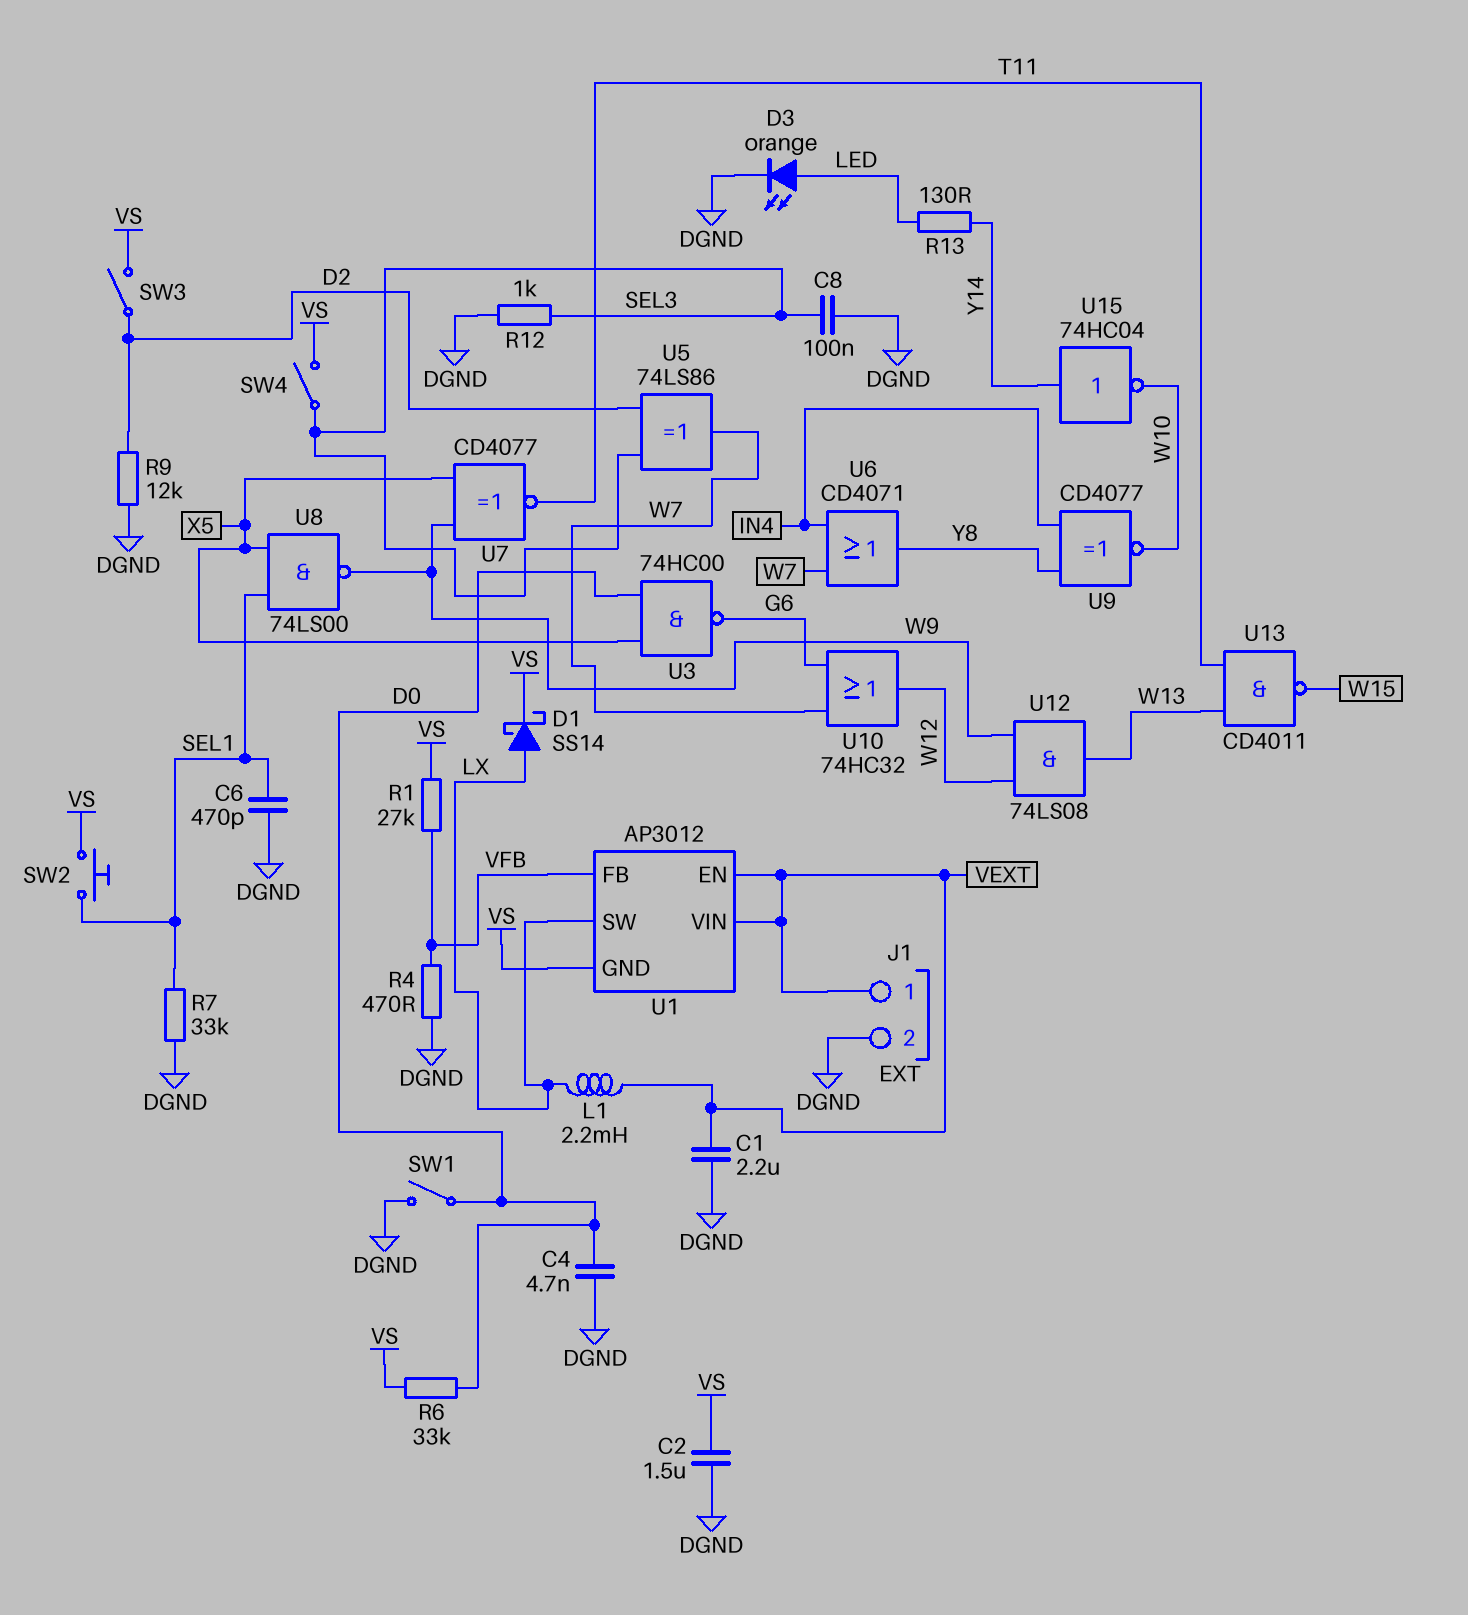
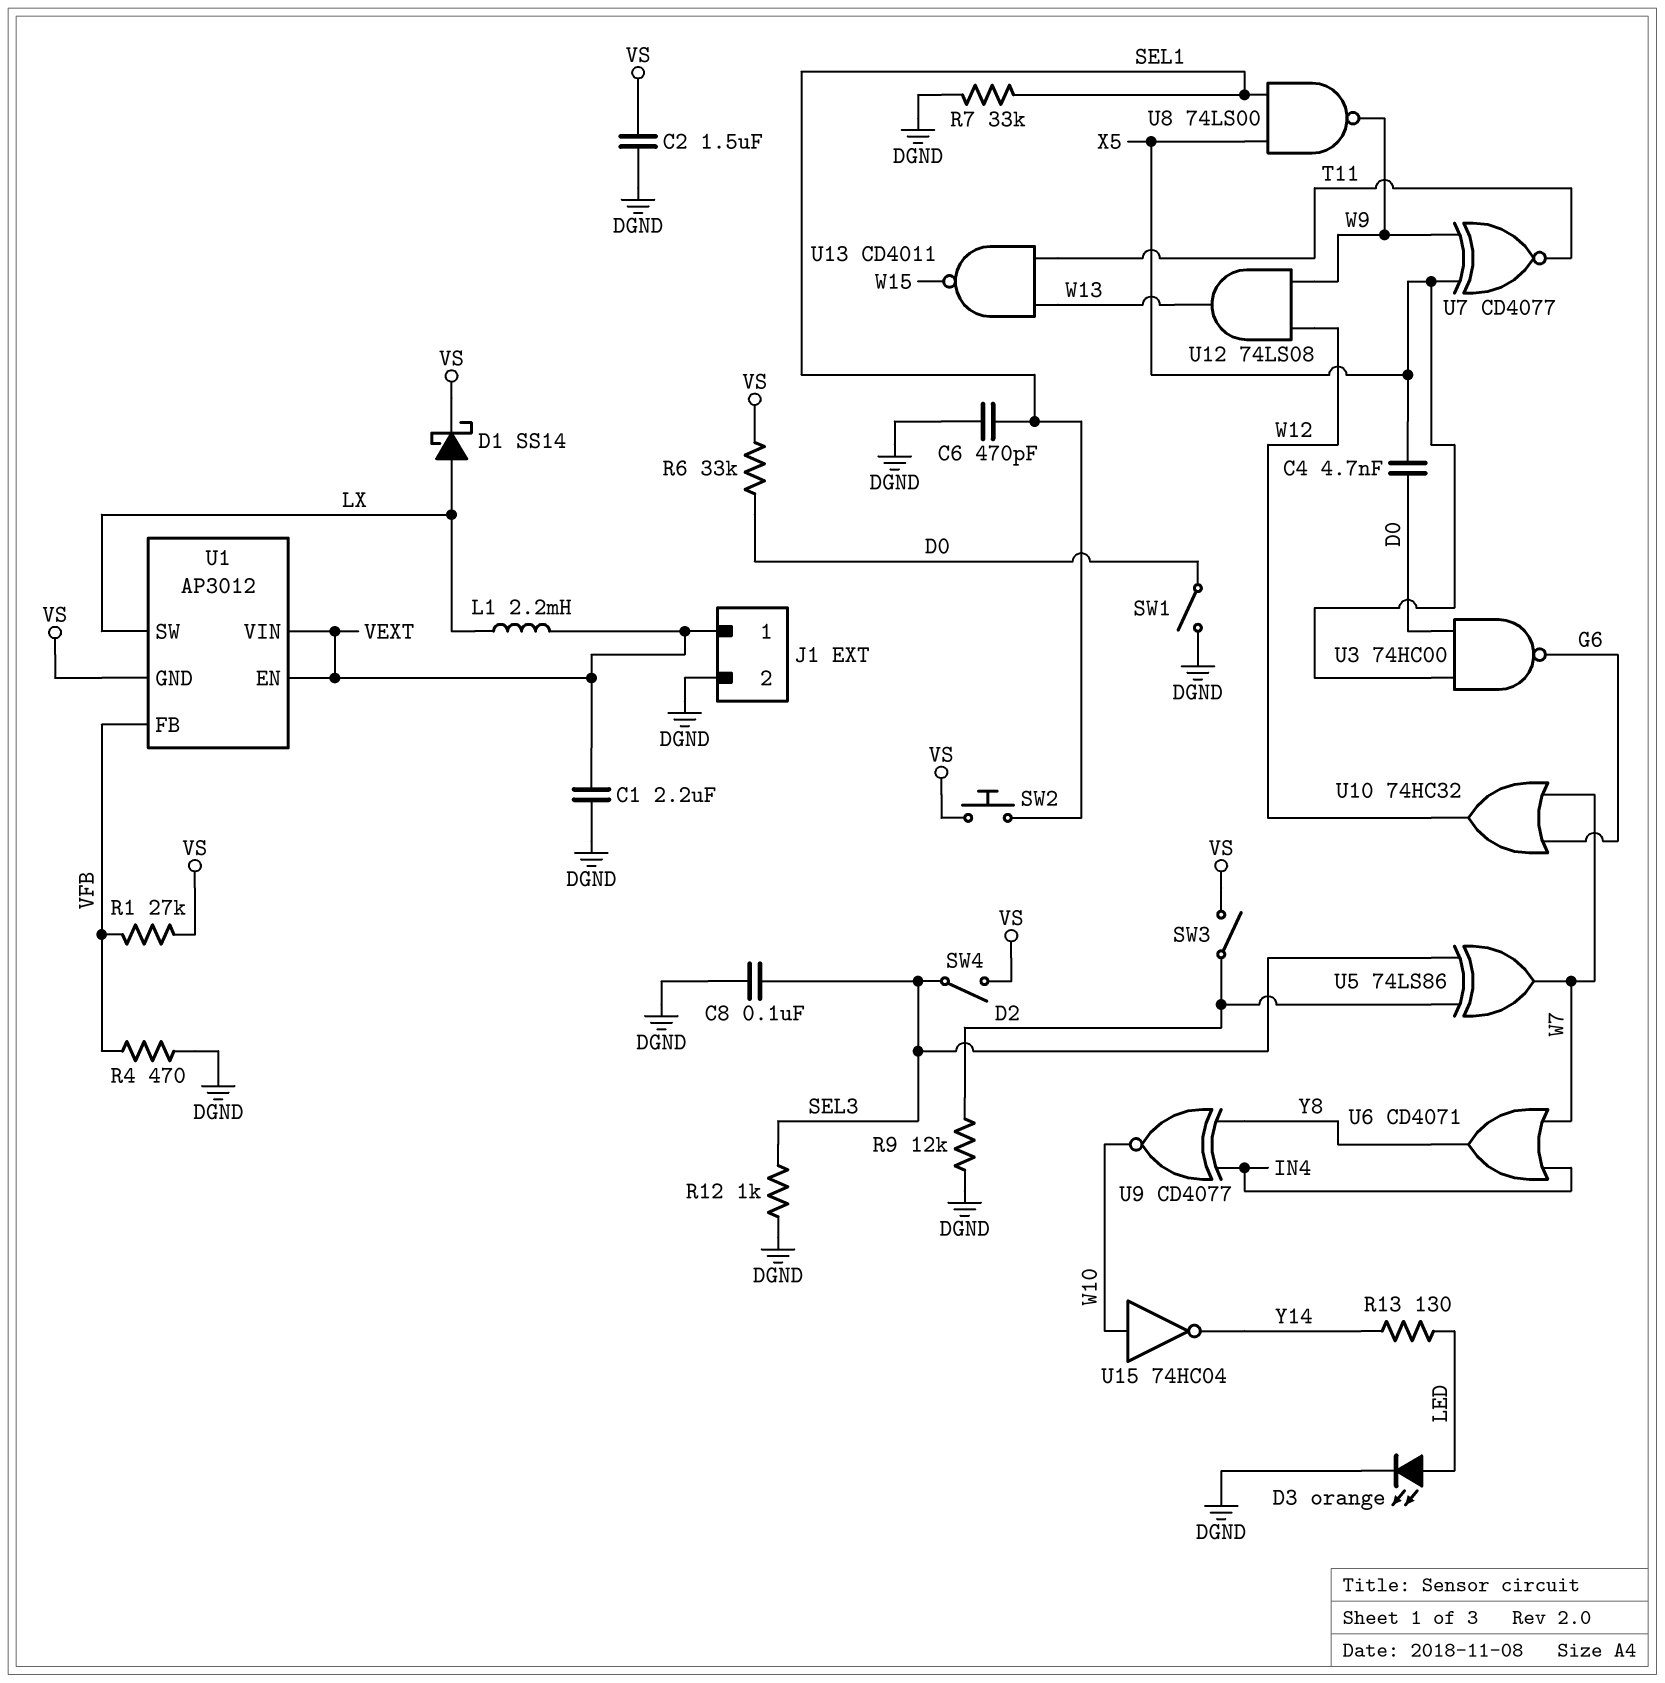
C4: 4.7nF (D0, DGND) -> 4.7nF (D0, X5)
U15: NOT 74HC04 (in Y14, out W10) -> NOT 74HC04 (in W10, out Y14)

